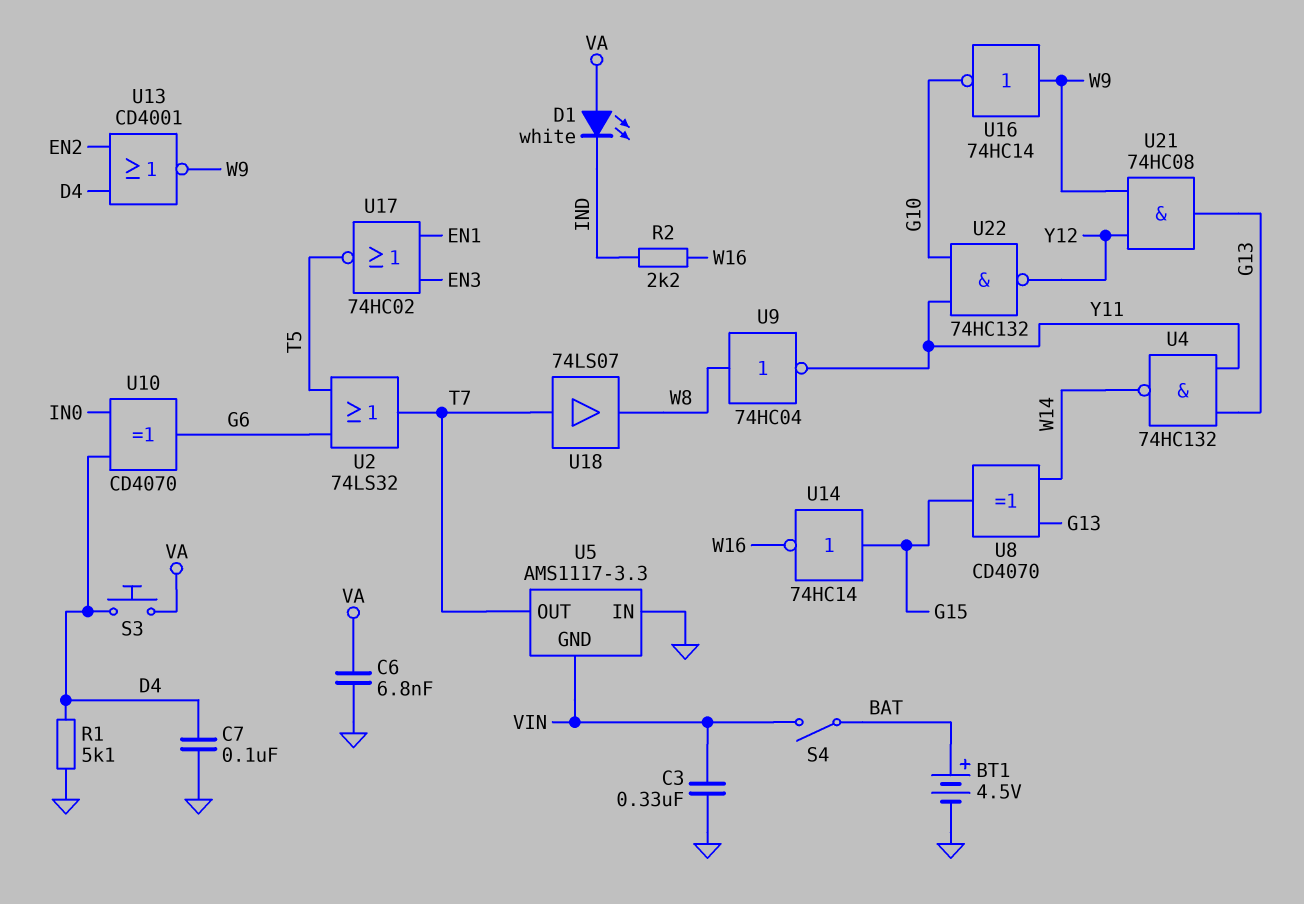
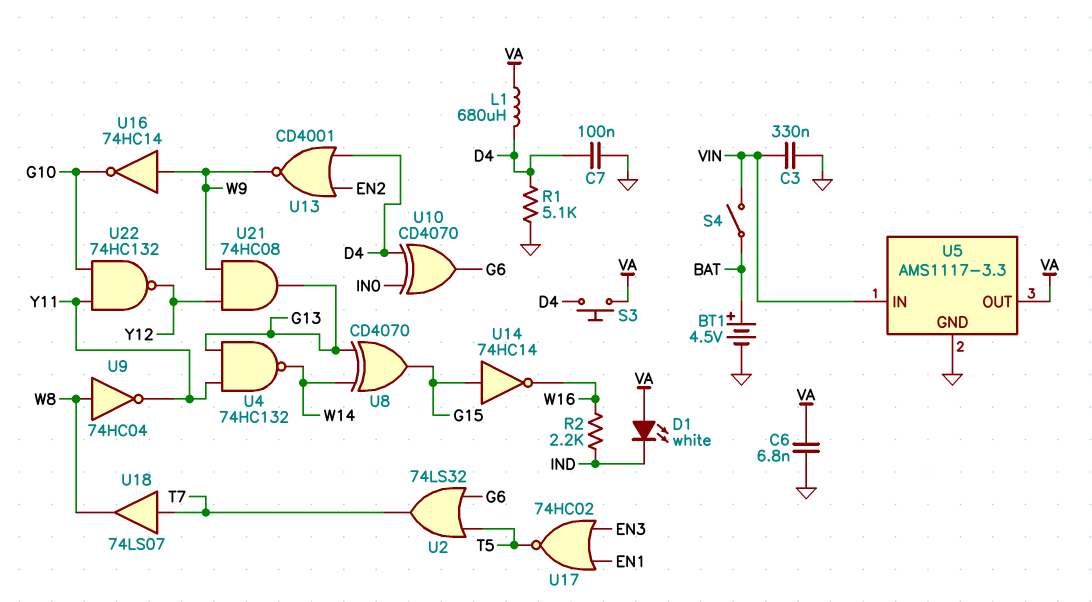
L1: none -> 680uH (D4, VA)
U5 pin GND: VIN -> GND
U5 pin IN: GND -> VIN
U5 pin OUT: T7 -> VA

